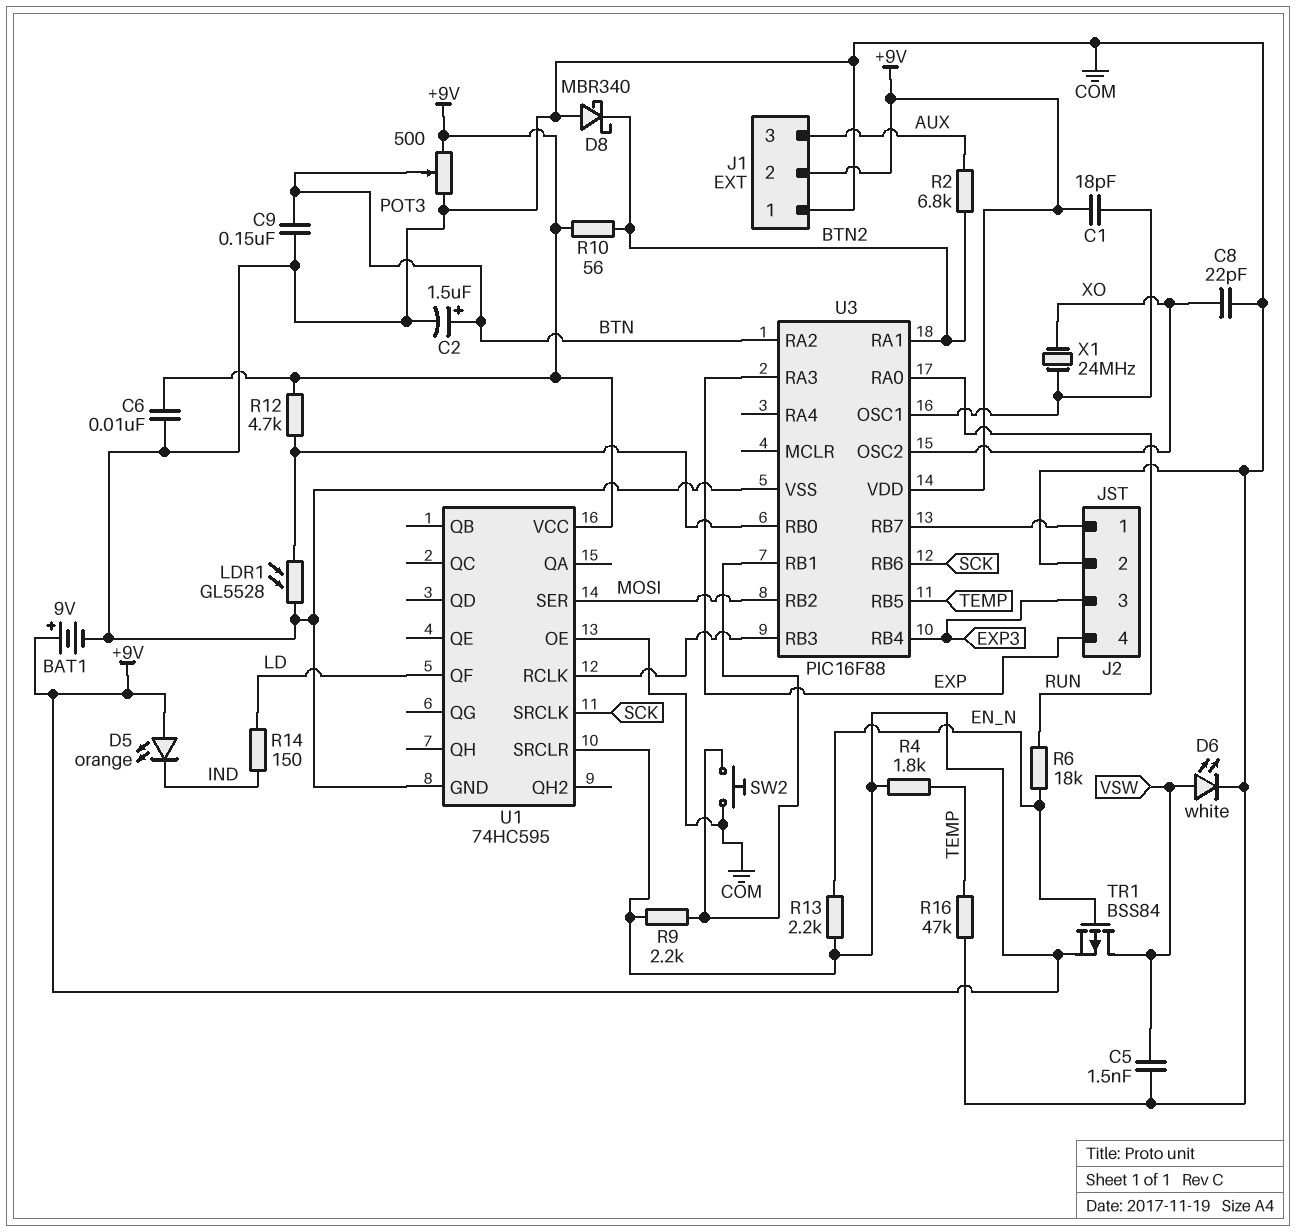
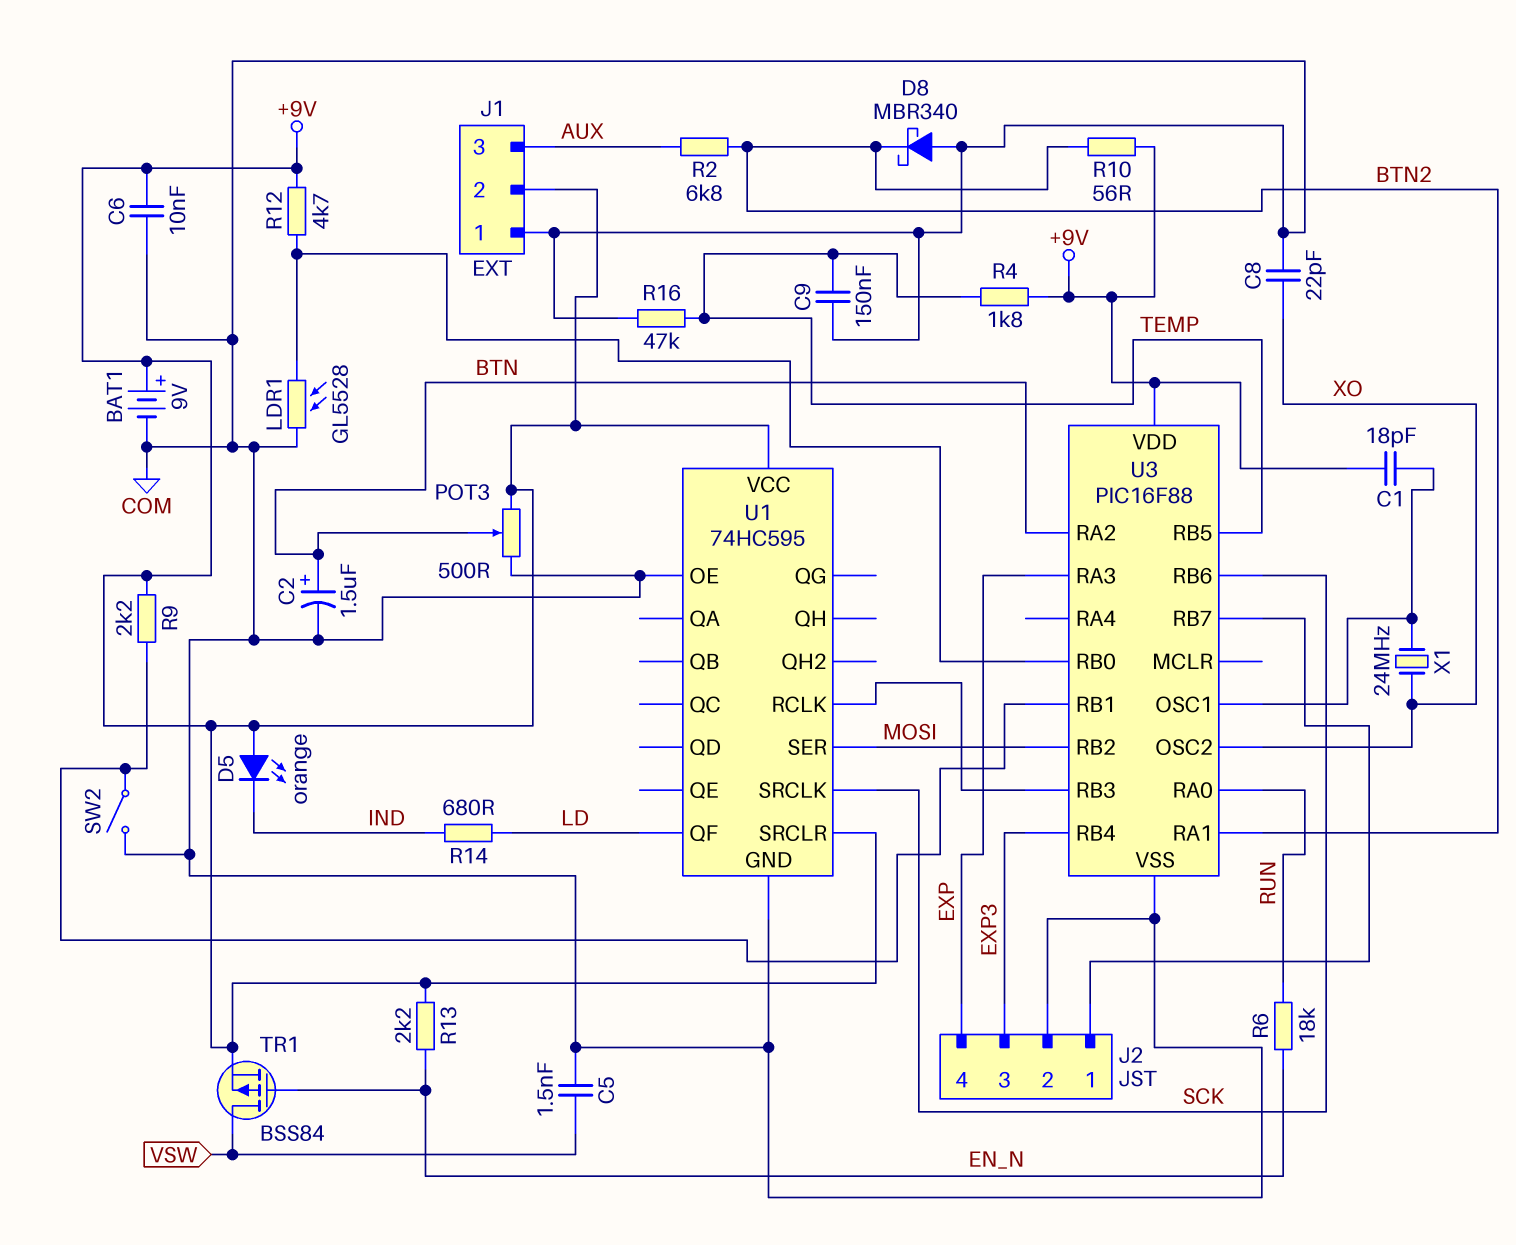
C9: 150nF (BTN, COM) -> 150nF (COM, TEMP)
D6: LED white (A VSW, K COM) -> none
R14: 150 (IND, LD) -> 680 (IND, LD)
SW2: button (COM, U3/RB1) -> switch (COM, U3/RB1)

